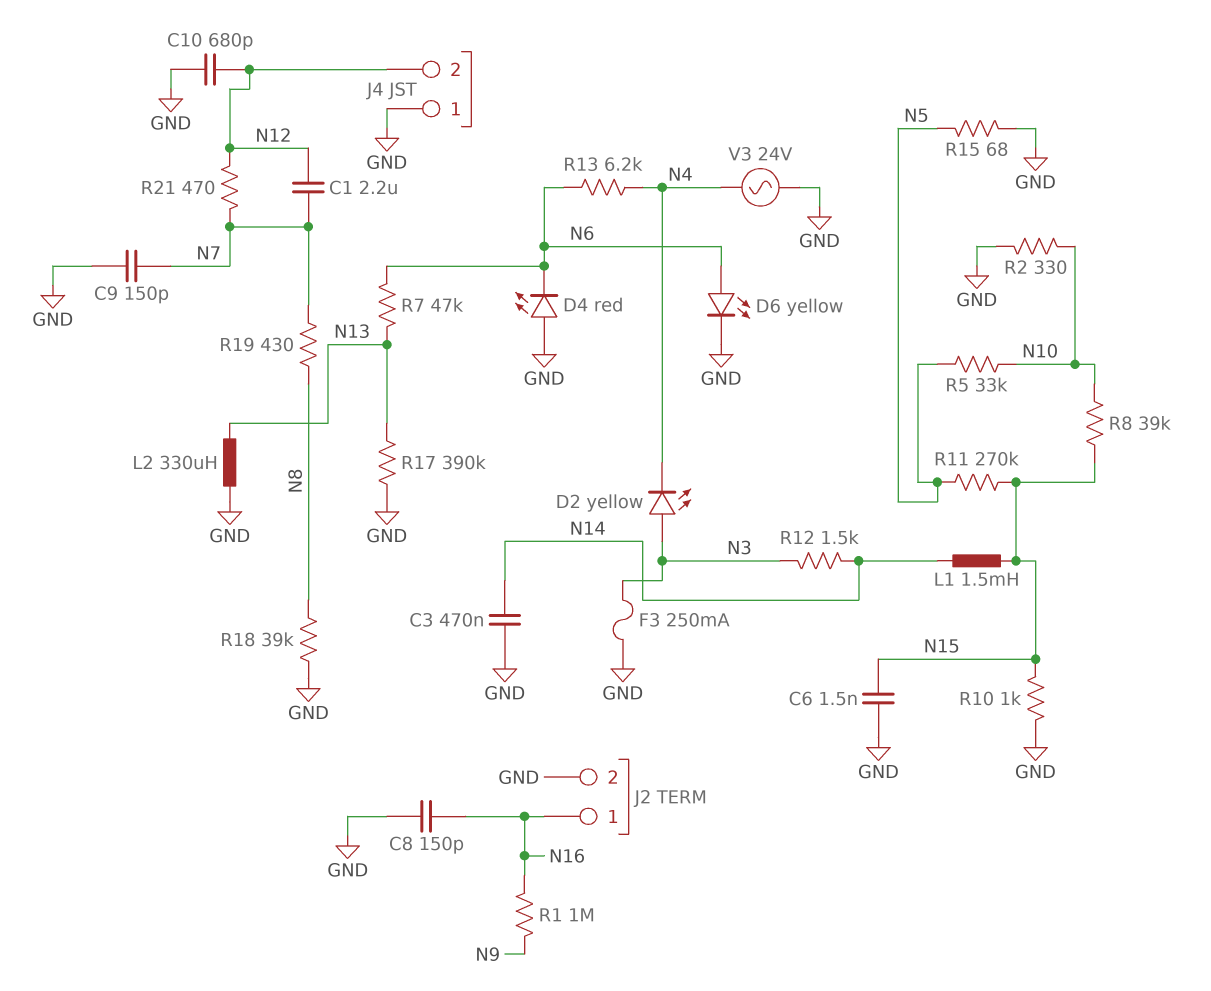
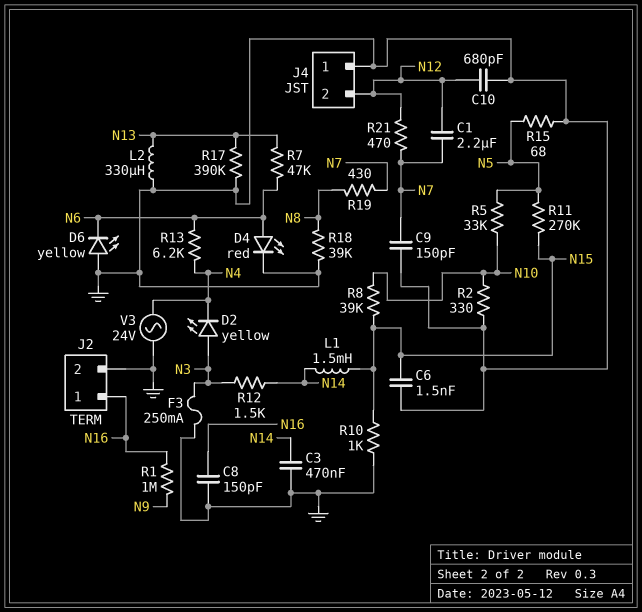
D4: LED red (A GND, K N6) -> LED red (A N6, K GND)
D6: LED yellow (A N6, K GND) -> LED yellow (A GND, K N6)

